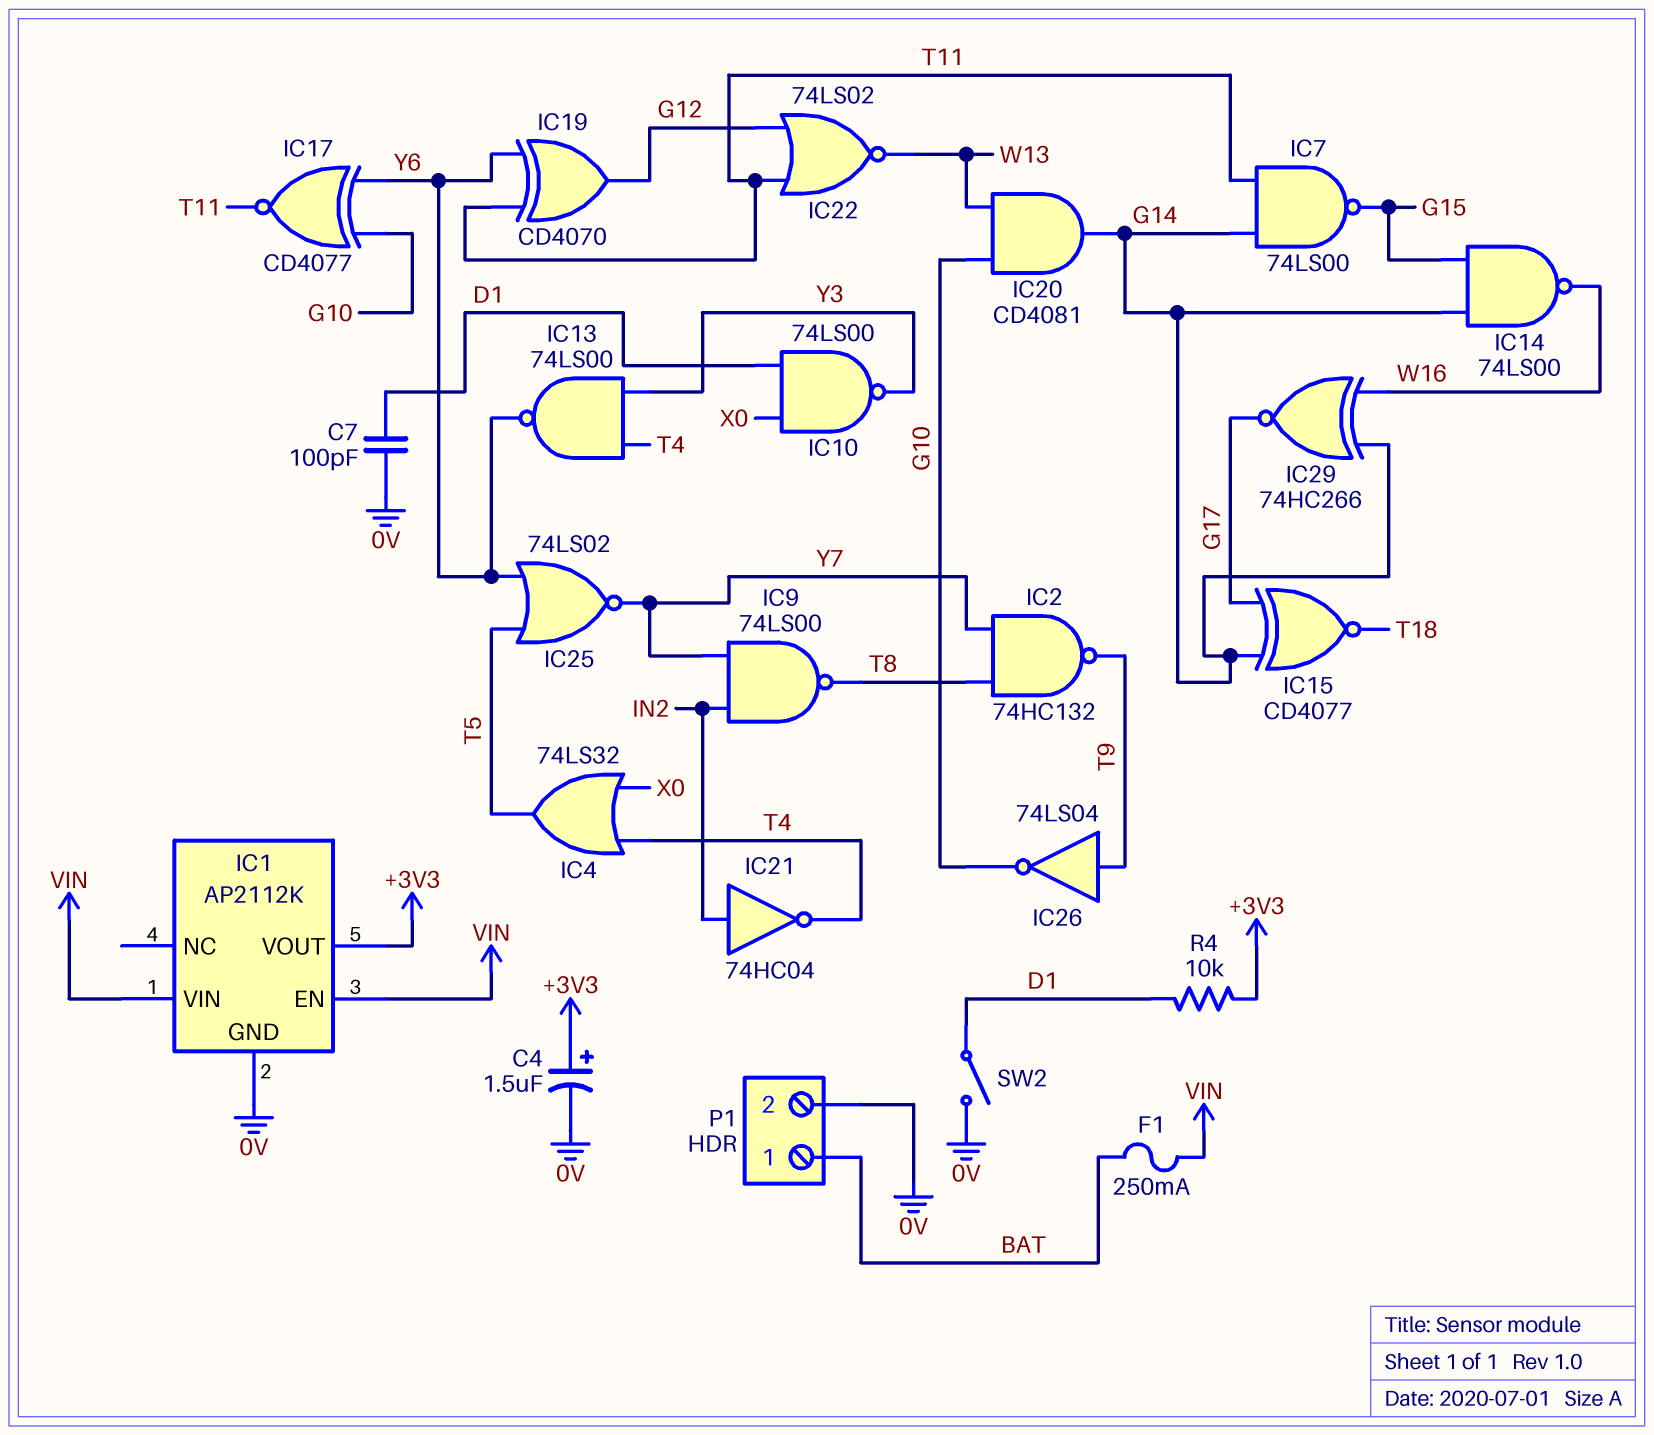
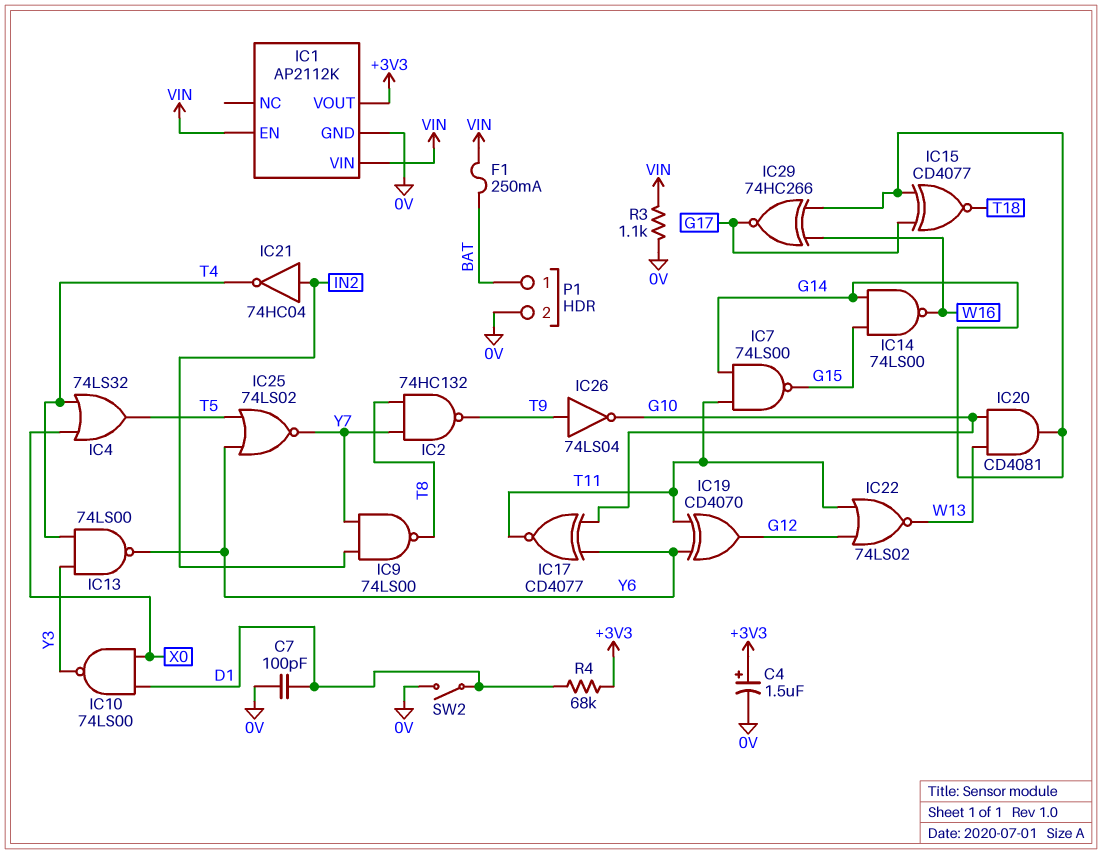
R3: none -> 1.1k (0V, VIN)
R4: 10k (+3V3, D1) -> 68k (+3V3, D1)

